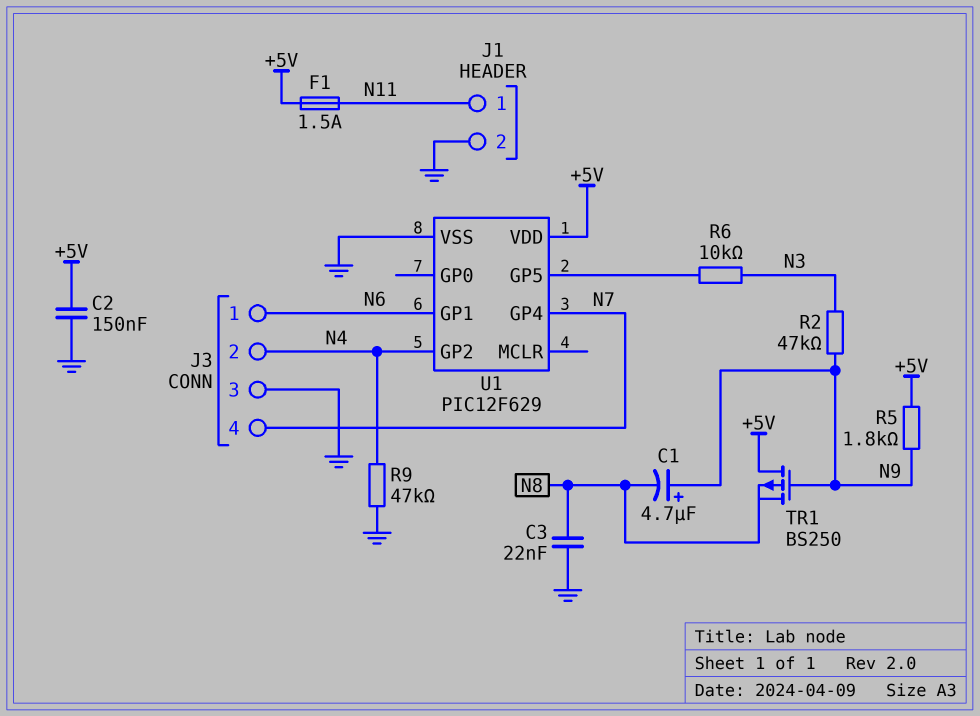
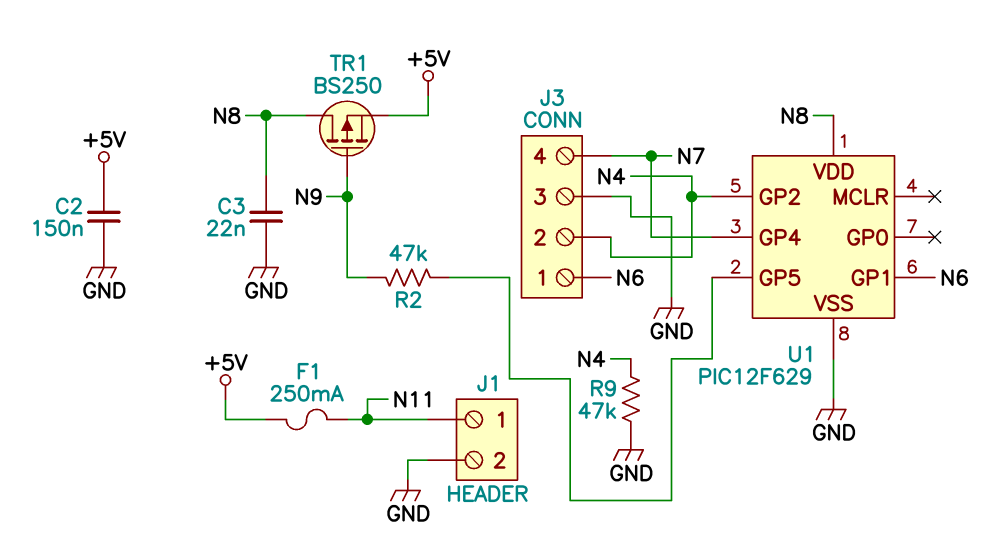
C1: 4.7uF (plus N9, minus N8) -> none
F1: 1.5A (+5V, N11) -> 250mA (+5V, N11)
R2: 47k (N3, N9) -> 47k (N9, U1/GP5)
R5: 1.8k (+5V, N9) -> none
R6: 10k (N3, U1/GP5) -> none
TR1: PMOS BS250 (G N9, D +5V, S N8) -> PMOS BS250 (G N9, D N8, S +5V)
U1 pin VDD: +5V -> N8

